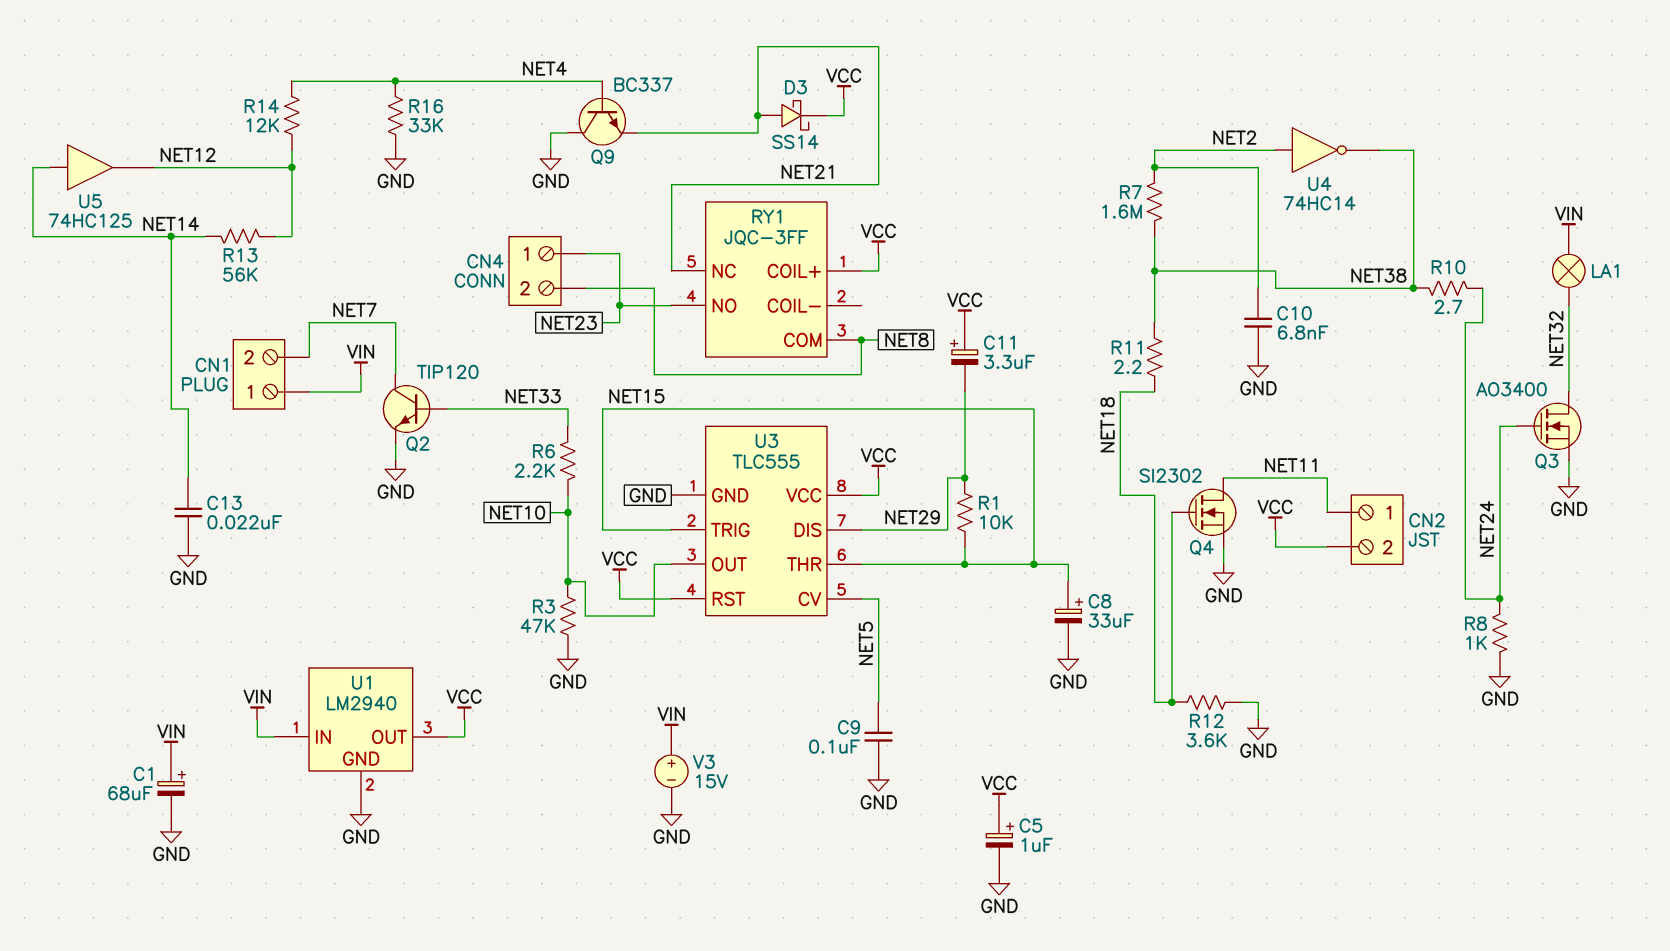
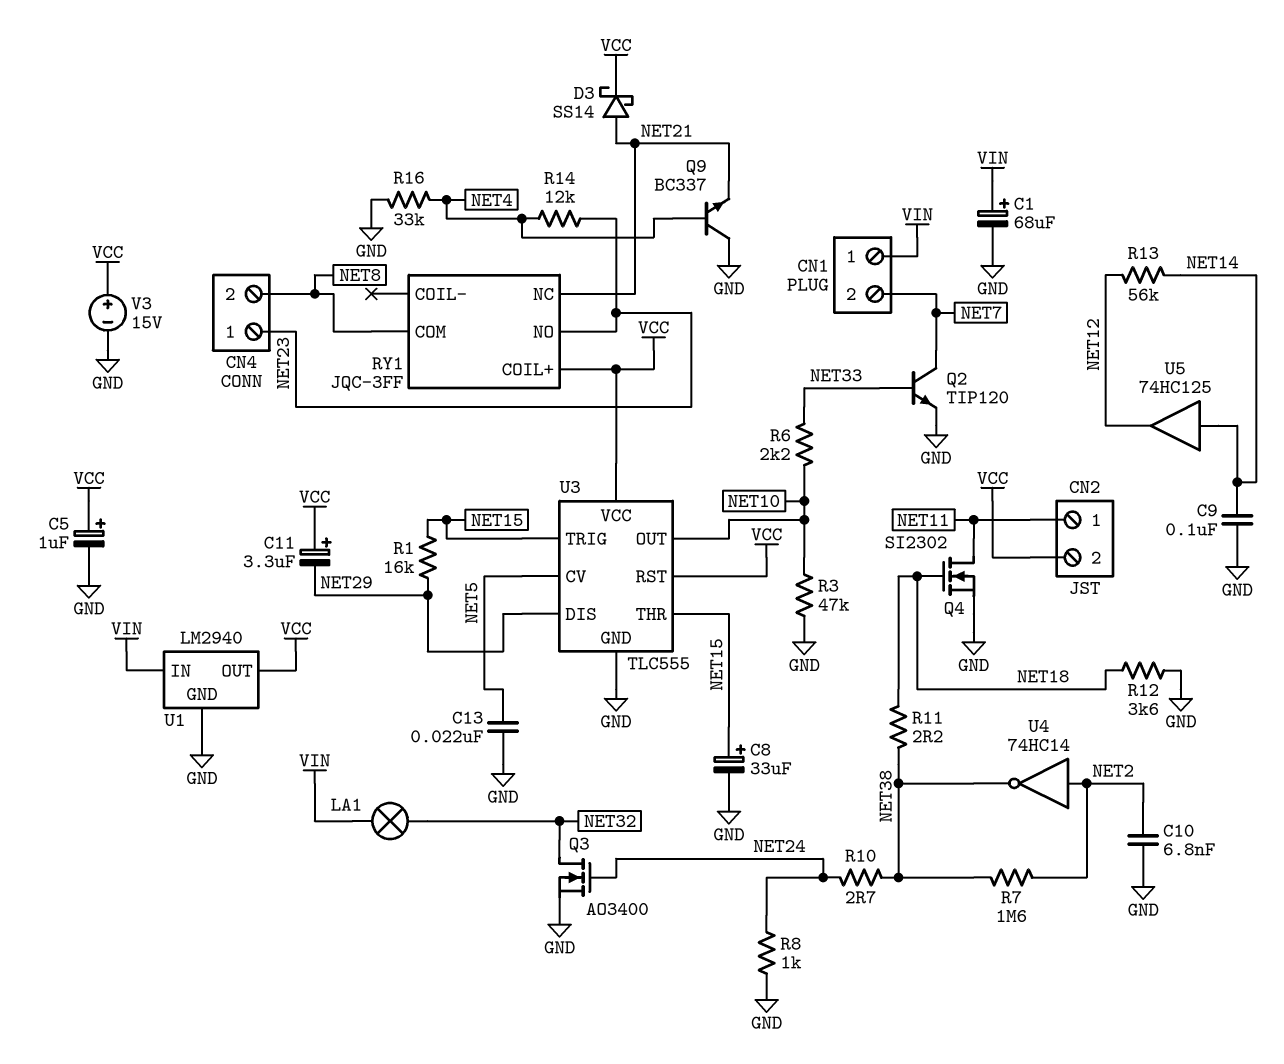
C9: 100nF (GND, NET5) -> 100nF (GND, NET14)
C13: 22nF (GND, NET14) -> 22nF (GND, NET5)
R1: 10k (NET15, NET29) -> 16k (NET15, NET29)
R14: 12k (NET4, NET12) -> 12k (NET4, NET23)
V3: 15V (plus VIN, minus GND) -> 15V (plus VCC, minus GND)

